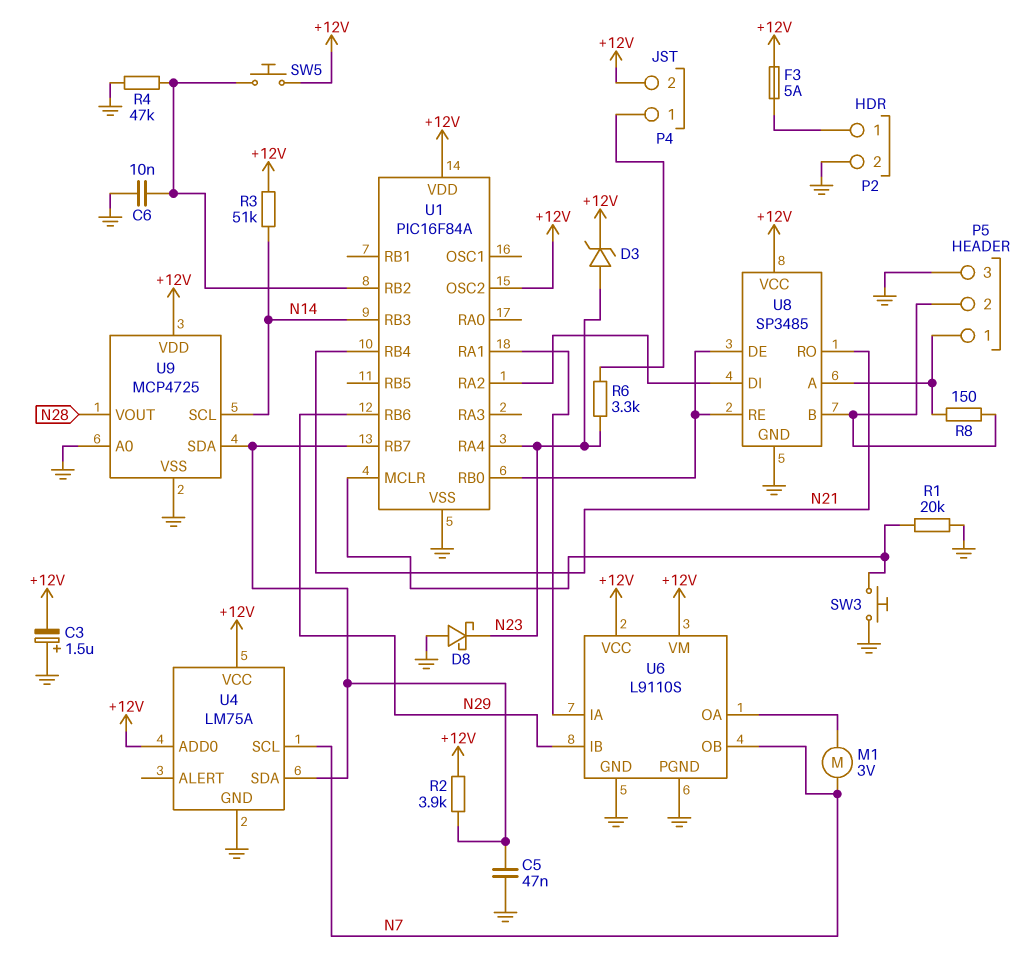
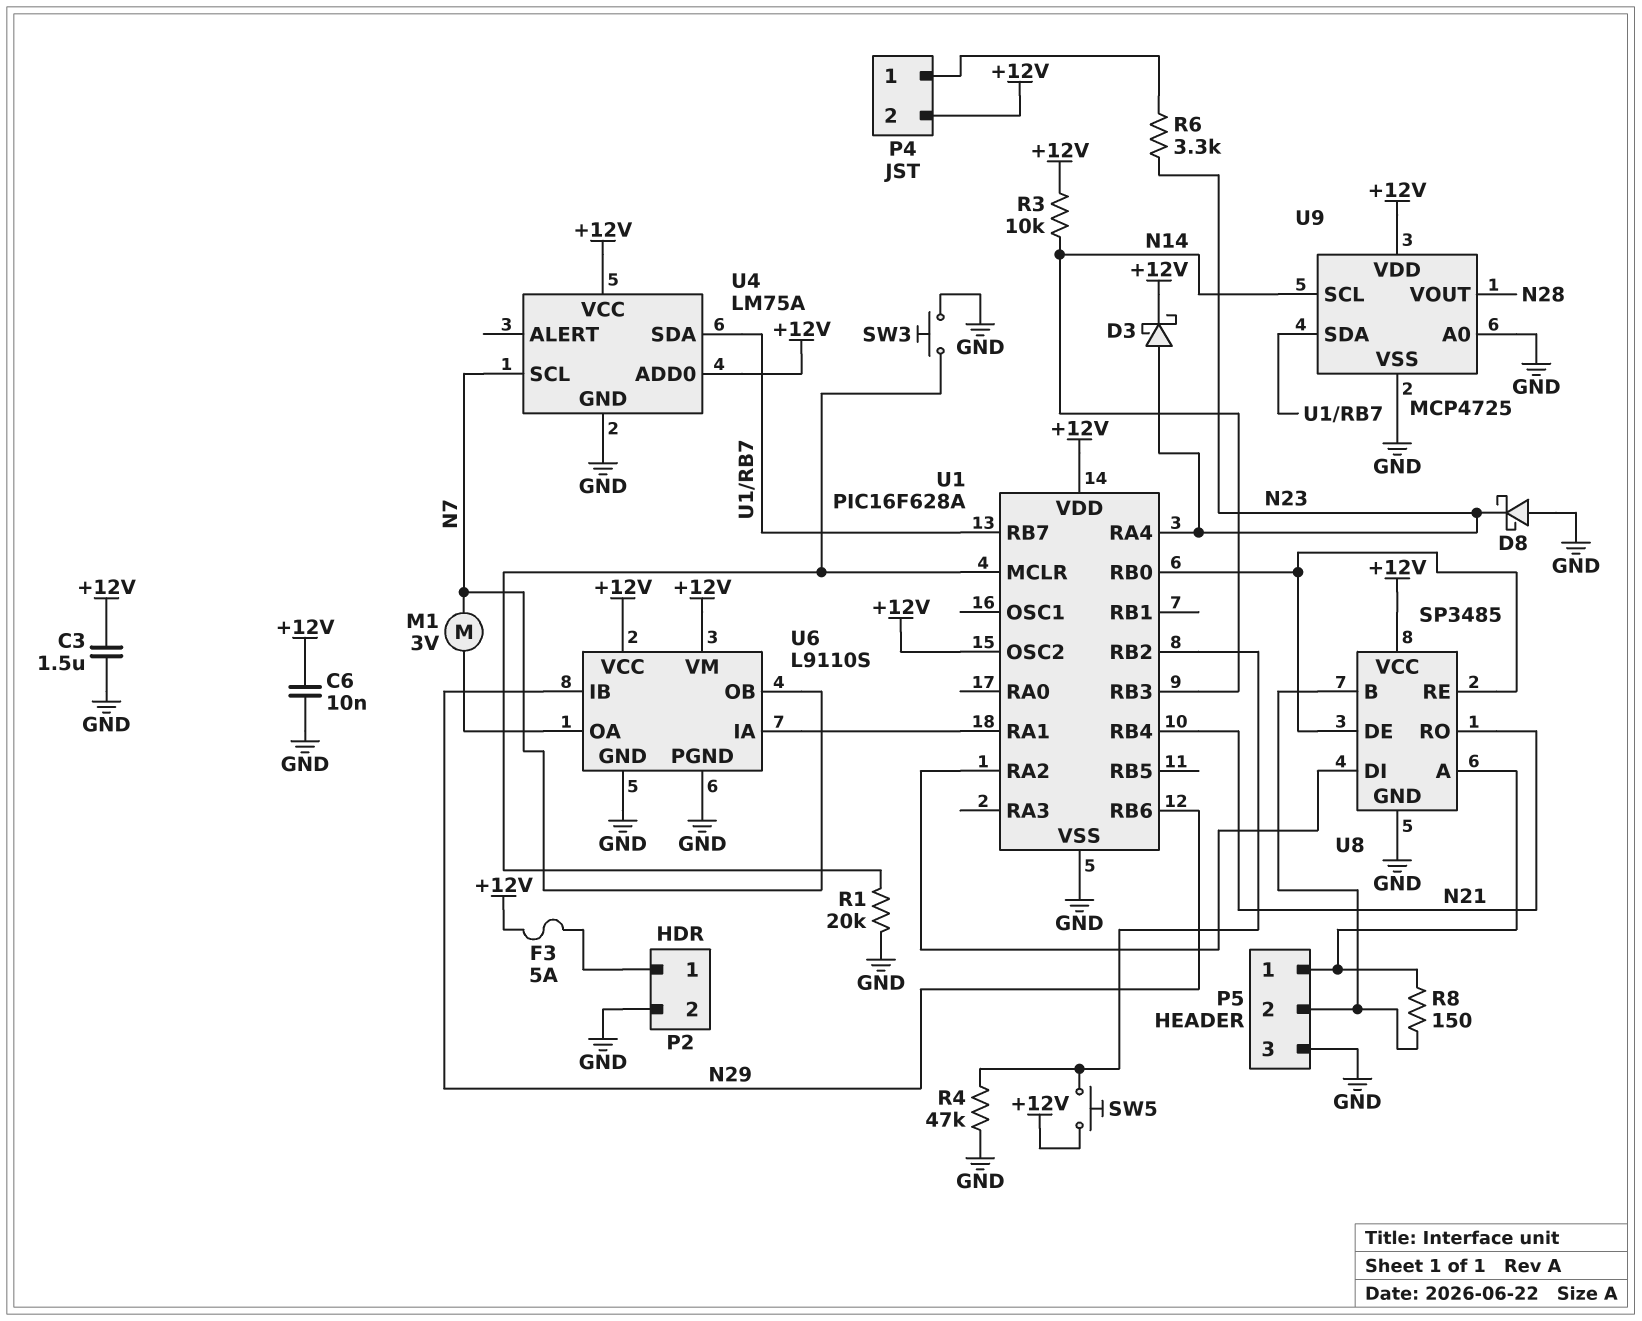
C3: 1.5uF (plus GND, minus +12V) -> 1.5uF (+12V, GND)
C5: 47nF (GND, U1/RB7) -> none
C6: 10nF (GND, U1/RB2) -> 10nF (+12V, GND)
D3: zener (A N23, K +12V) -> schottky (A N23, K +12V)
R2: 3.9k (+12V, U1/RB7) -> none
R3: 51k (+12V, N14) -> 10k (+12V, N14)
U1: PIC16F84A -> PIC16F628A

